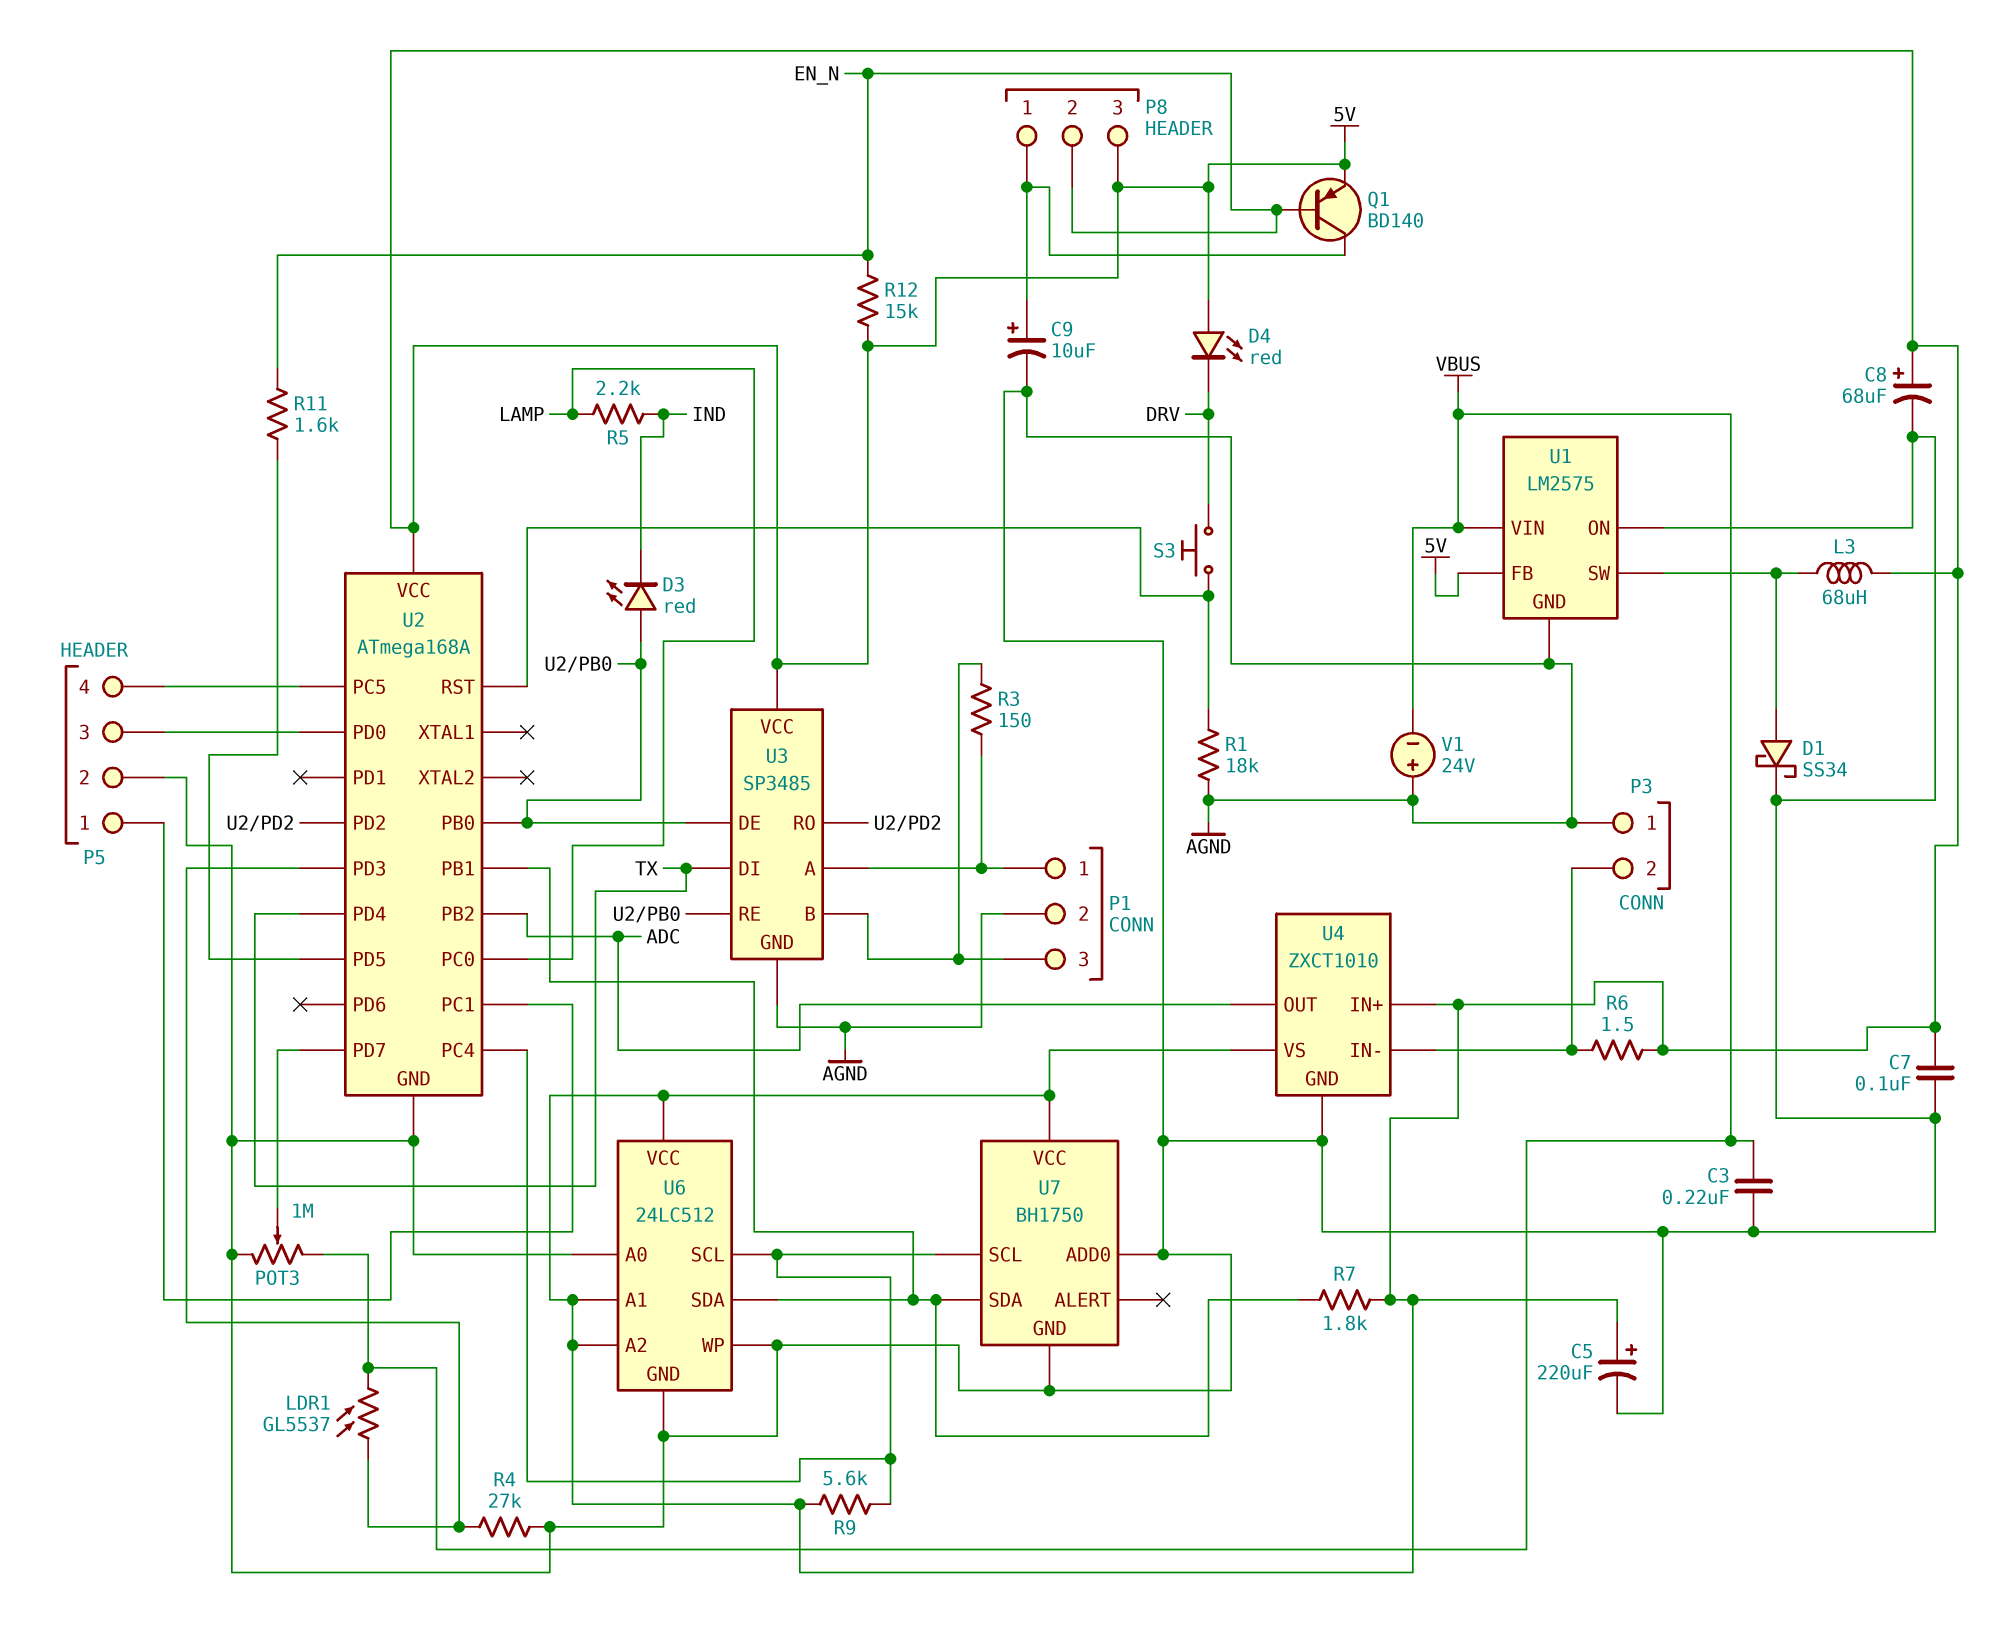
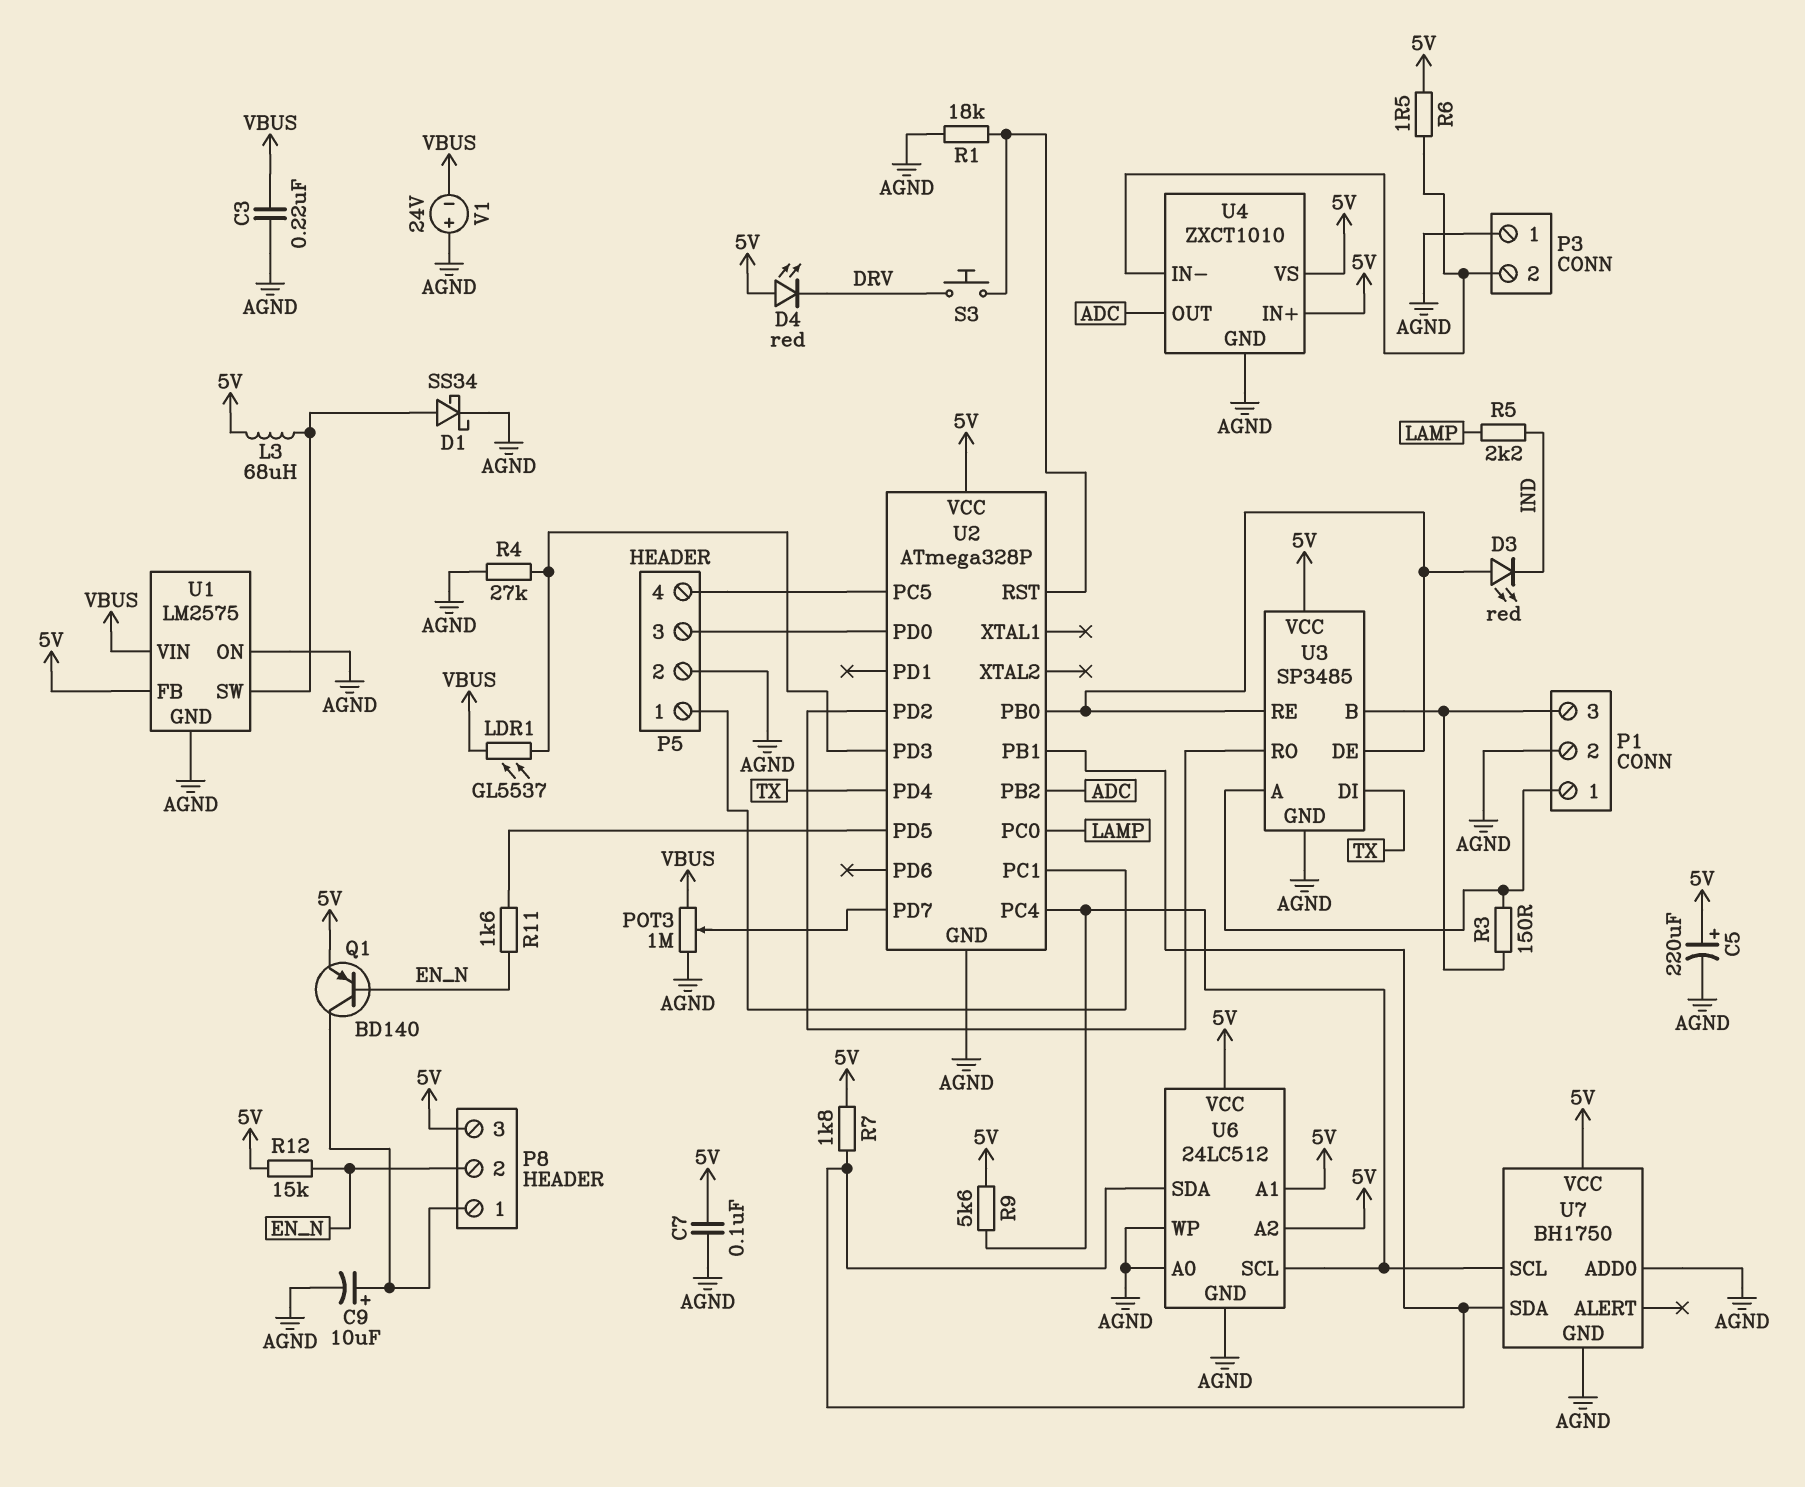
C8: 68uF (plus 5V, minus AGND) -> none
U2: ATmega168A -> ATmega328P

